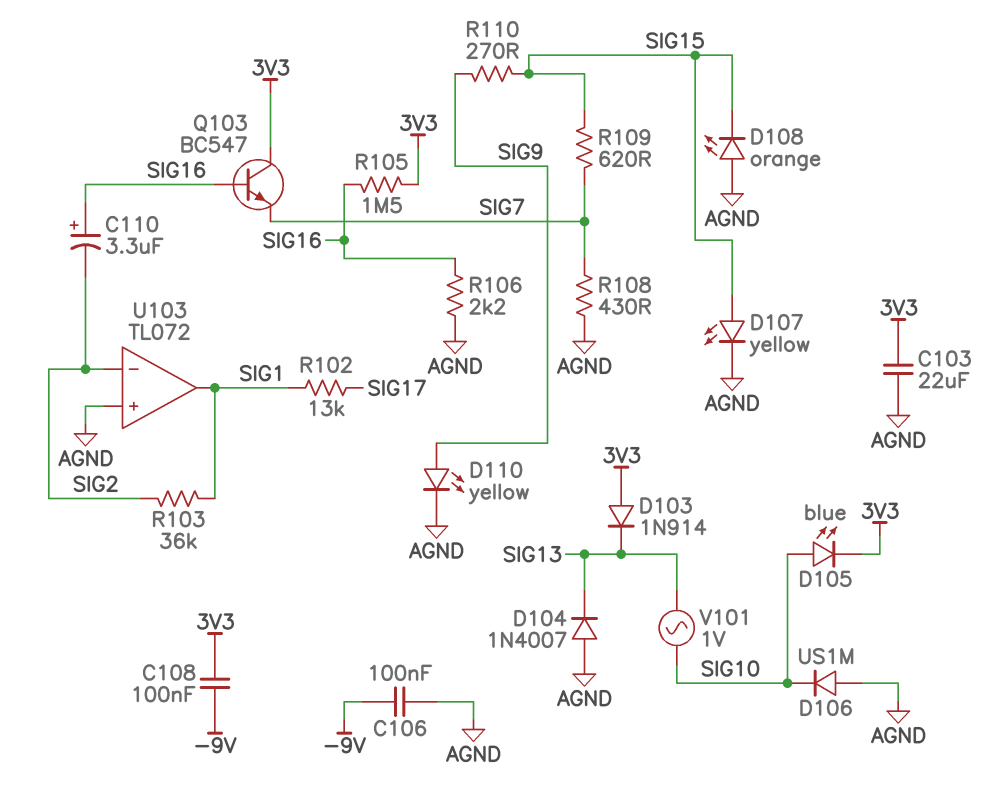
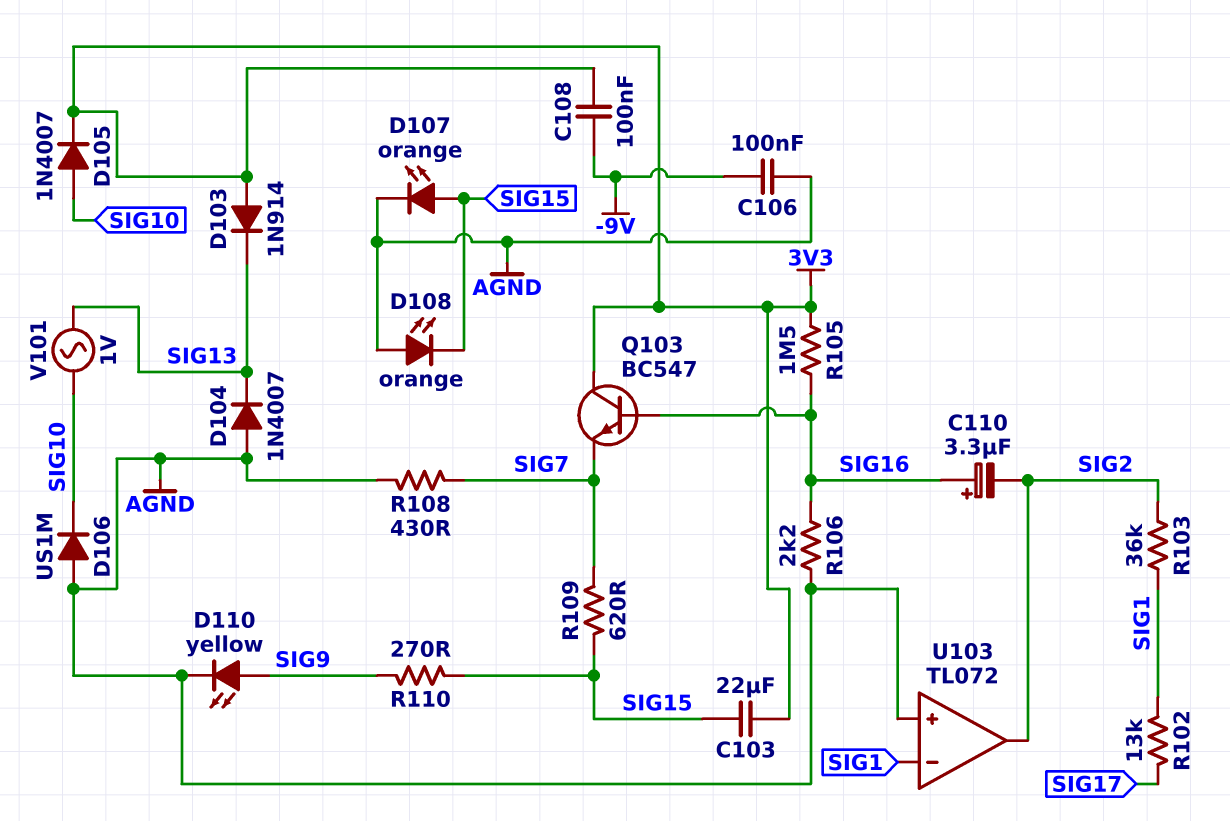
C103: 22uF (3V3, AGND) -> 22uF (3V3, SIG15)
D105: LED blue (A SIG10, K 3V3) -> diode 1N4007 (A SIG10, K 3V3)
D107: LED yellow (A SIG15, K AGND) -> LED orange (A SIG15, K AGND)
U103 pin in-: SIG2 -> SIG1
U103 pin out: SIG1 -> SIG2

